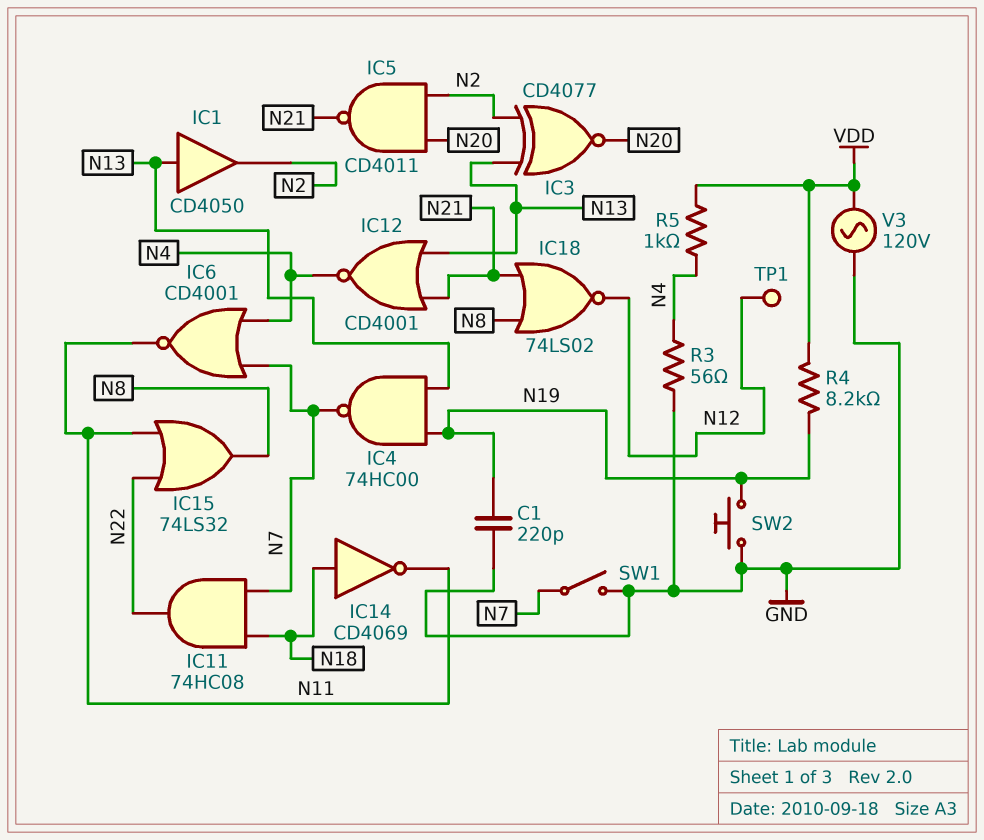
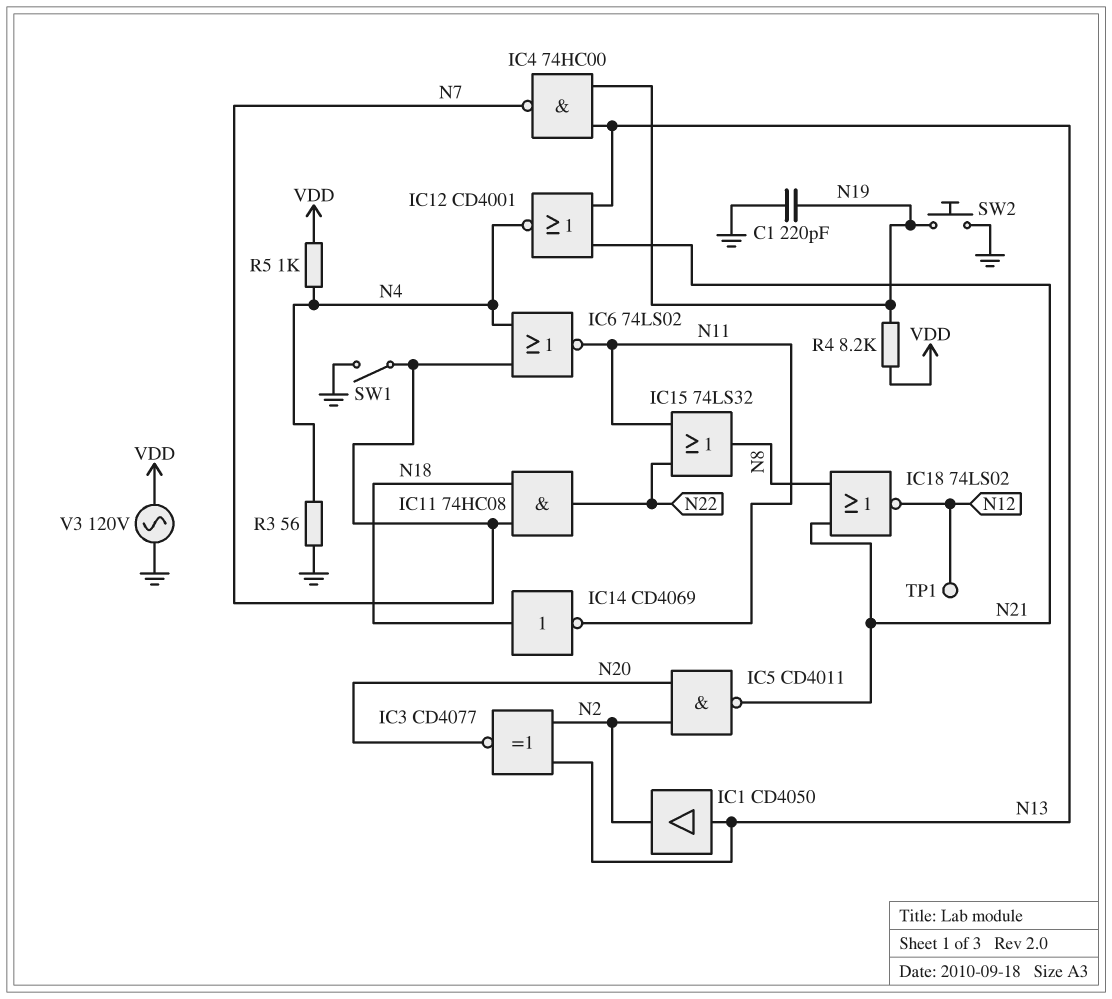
IC6: NOR CD4001 (in N4, in N7, out N11) -> NOR 74LS02 (in N4, in N7, out N11)

